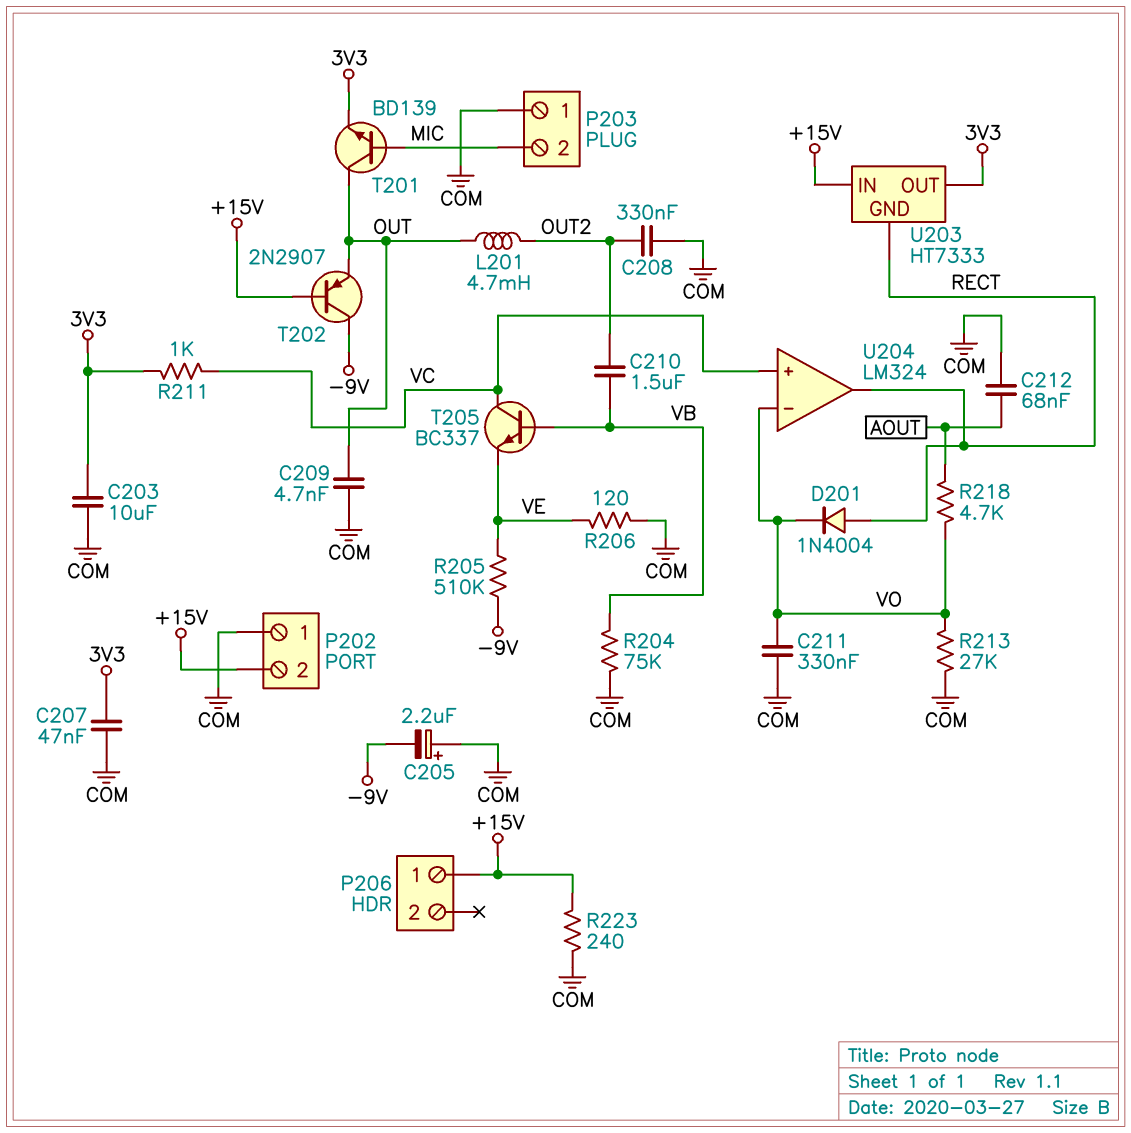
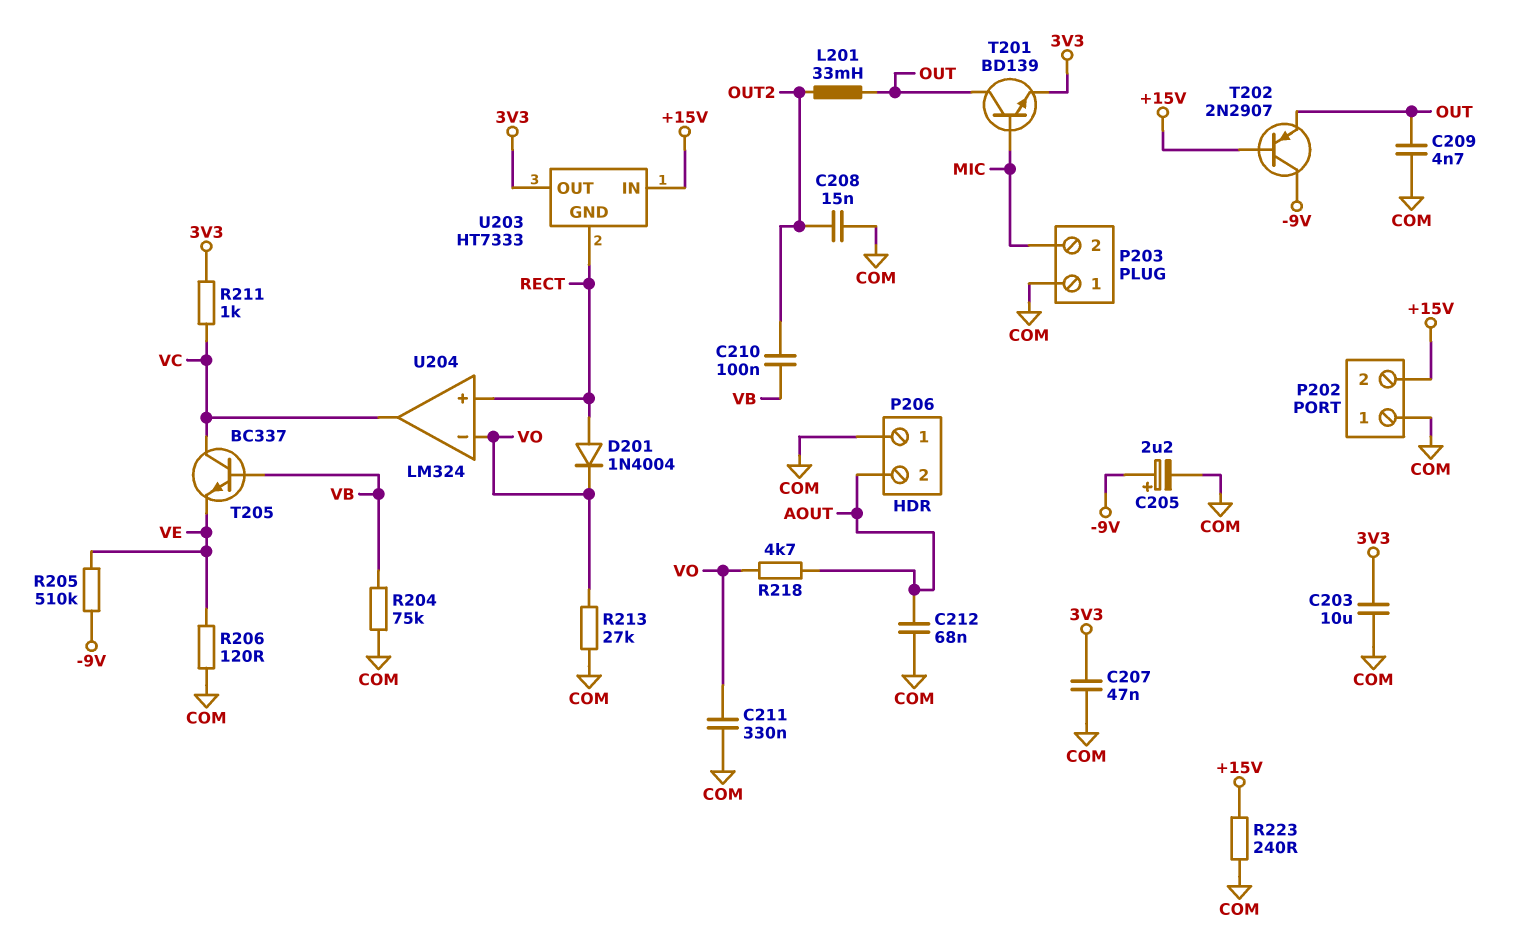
C205: 2.2uF (plus COM, minus -9V) -> 2.2uF (plus -9V, minus COM)
C208: 330nF (COM, OUT2) -> 15nF (COM, OUT2)
C210: 1.5uF (OUT2, VB) -> 100nF (OUT2, VB)
L201: 4.7mH (OUT, OUT2) -> 33mH (OUT, OUT2)
P206 pin 1: +15V -> COM
P206 pin 2: none -> AOUT
U204 pin in+: VC -> RECT
U204 pin out: RECT -> VC

